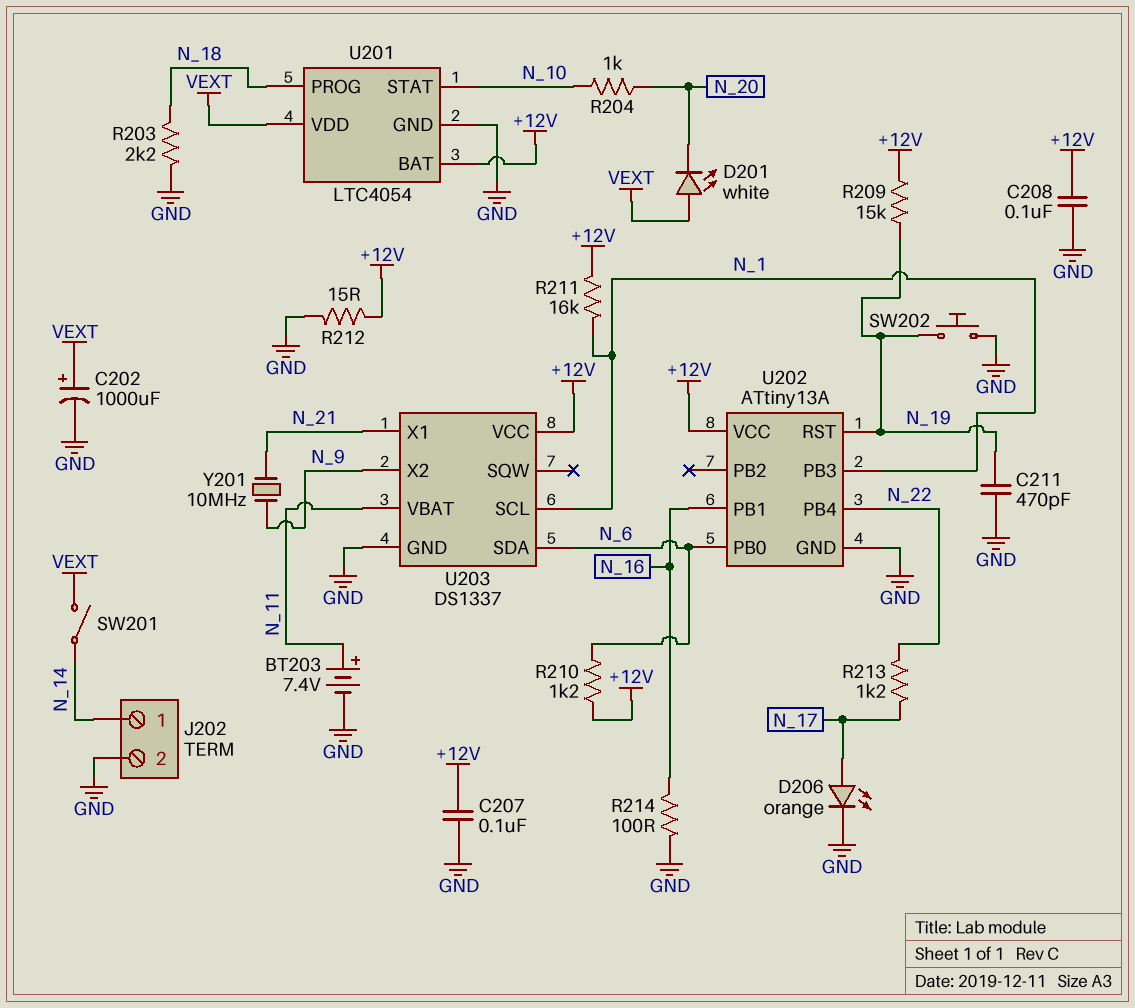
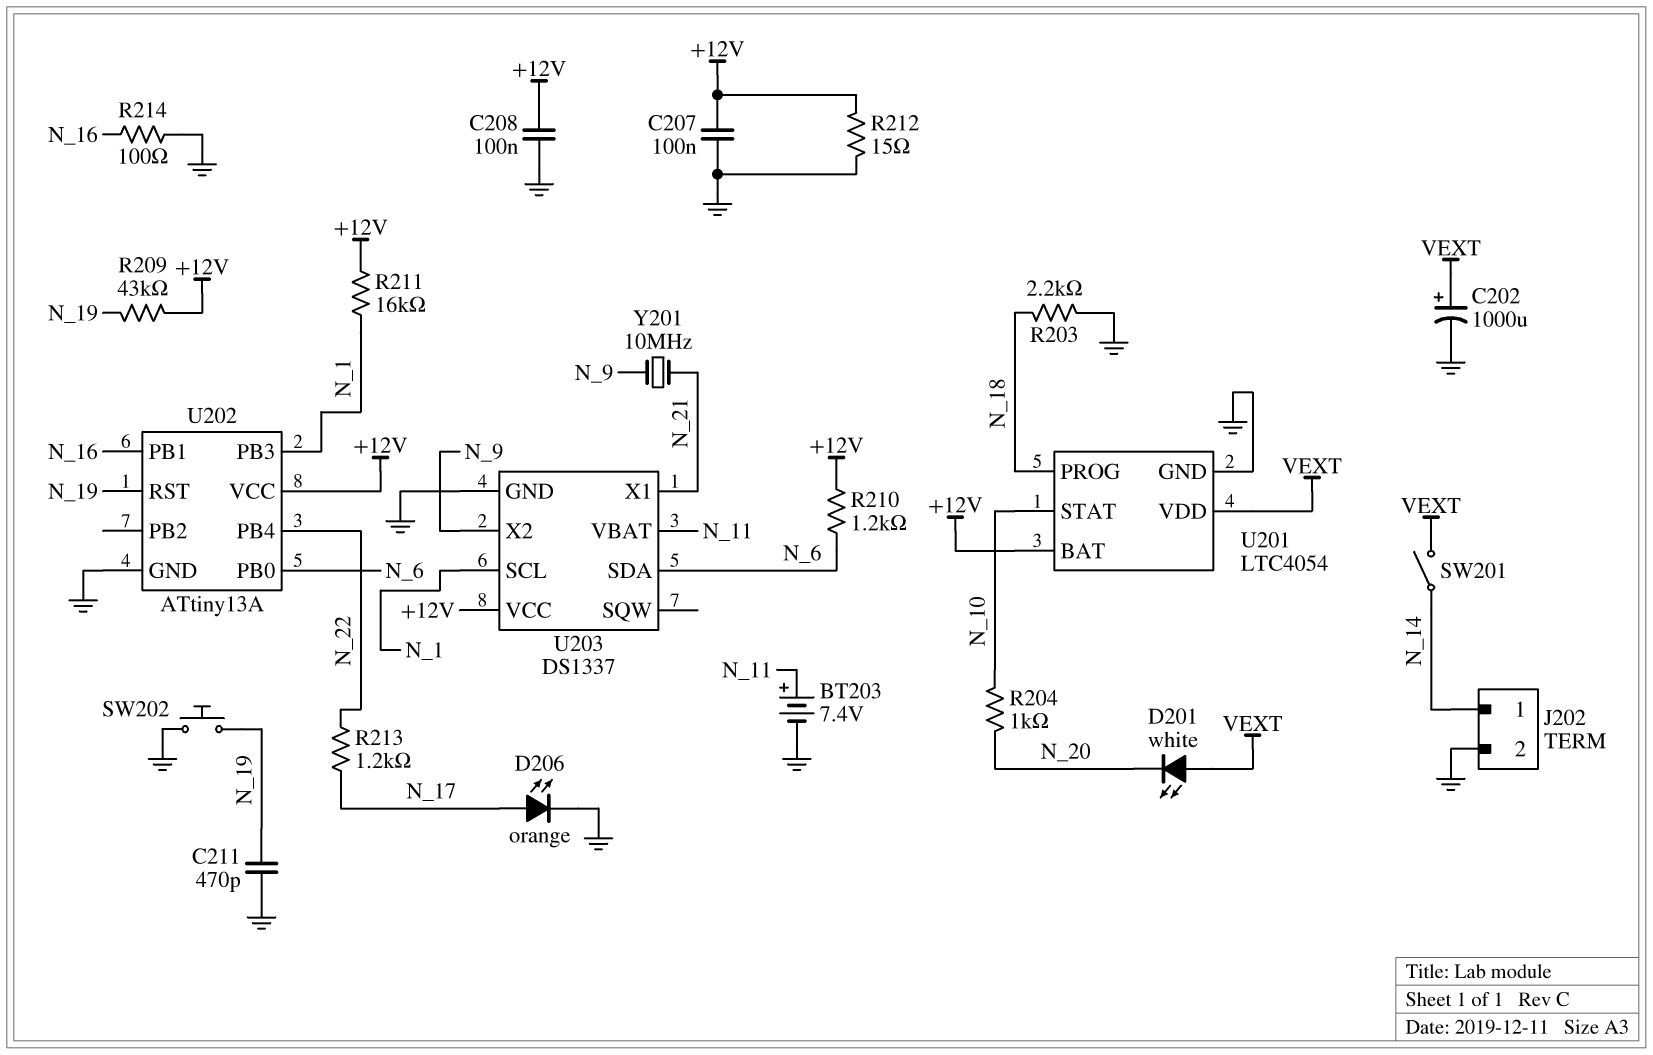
R209: 15k (+12V, N_19) -> 43k (+12V, N_19)

